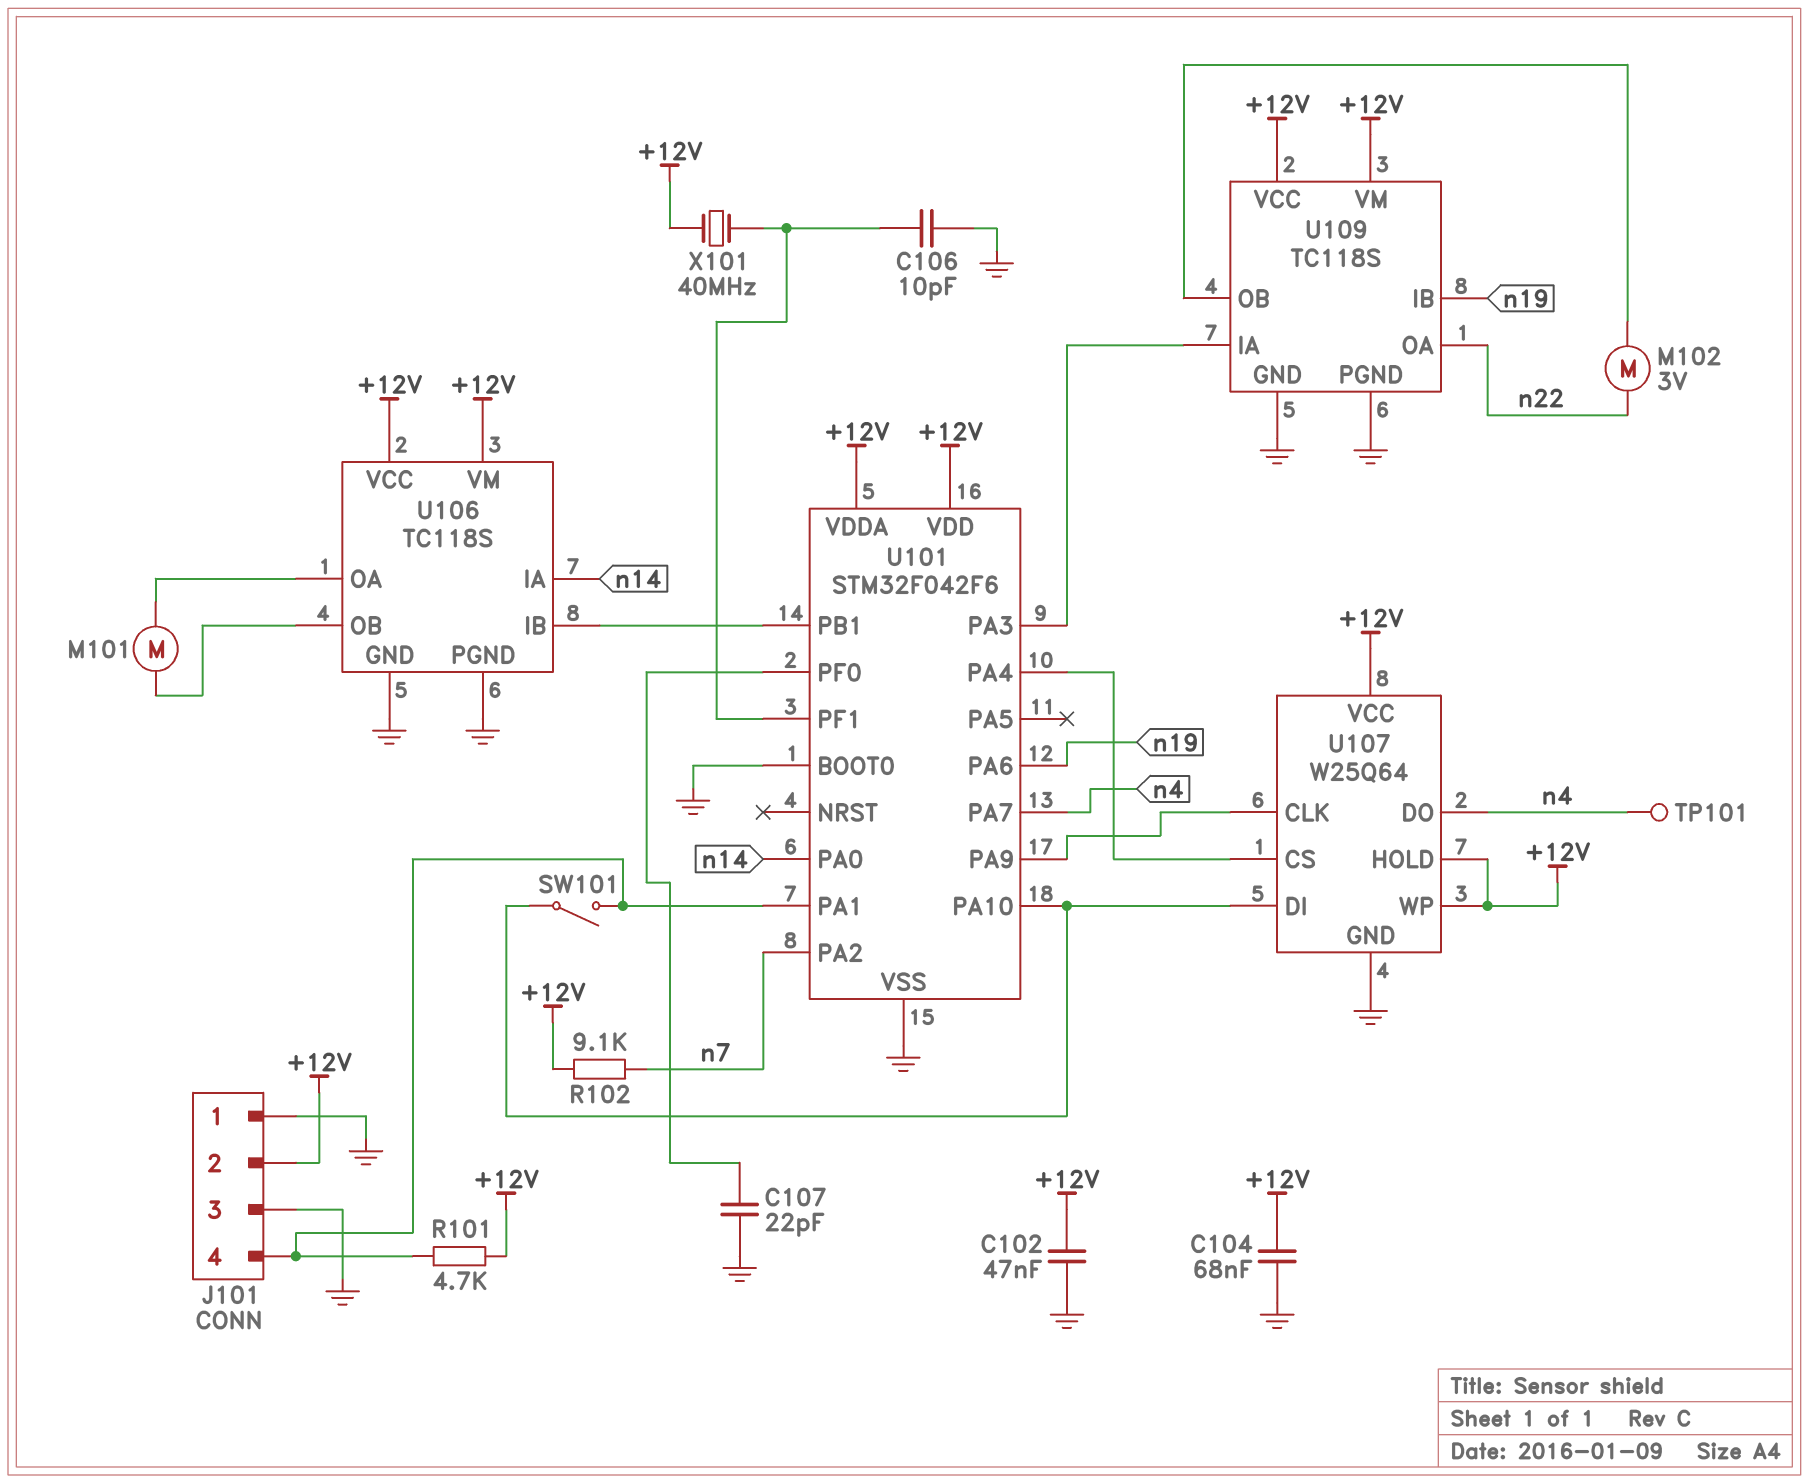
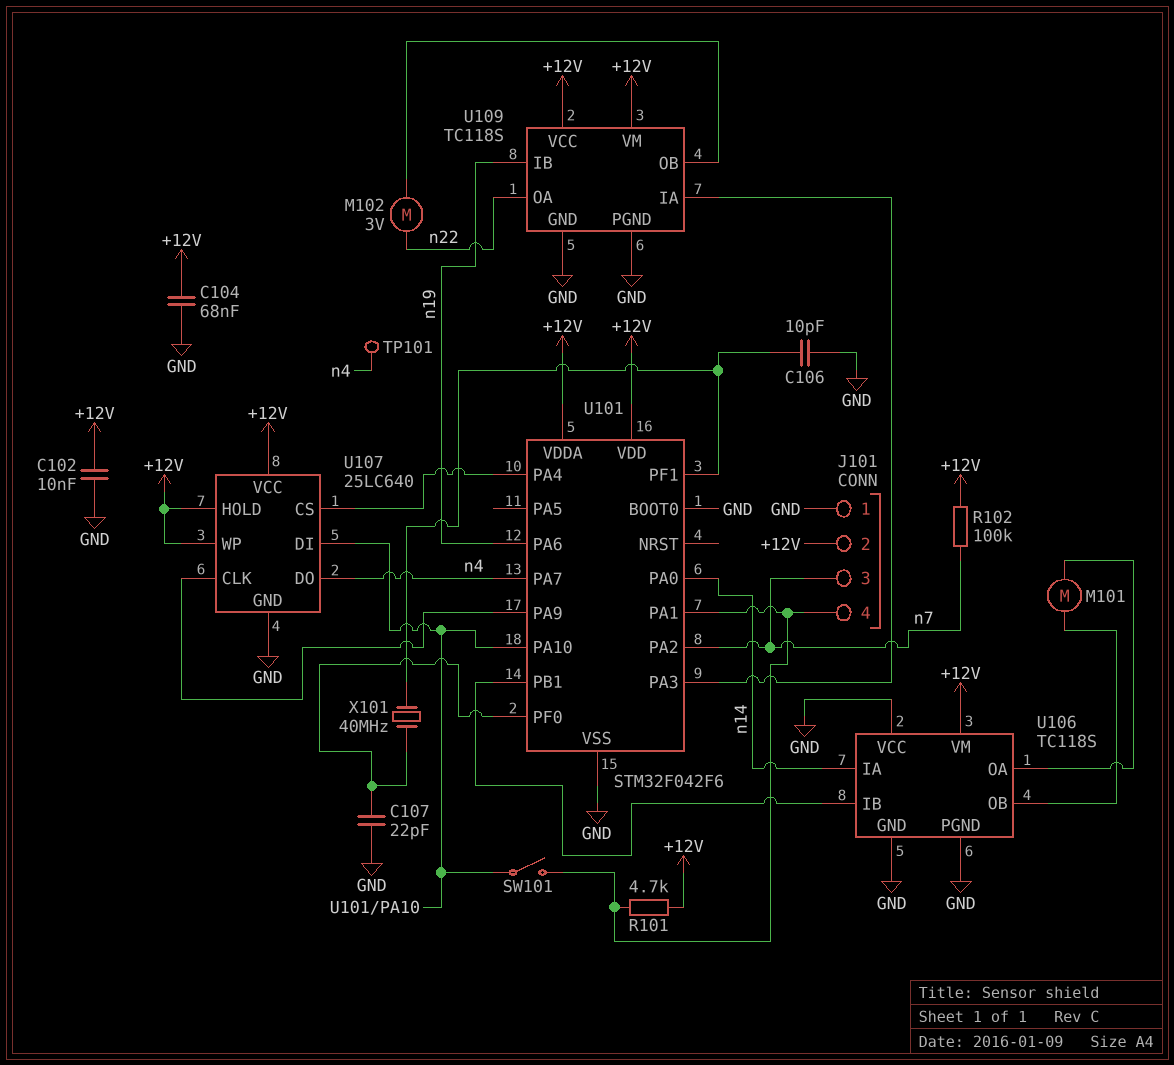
C102: 47nF (+12V, GND) -> 10nF (+12V, GND)
J101 pin 3: GND -> n7
R102: 9.1k (+12V, n7) -> 100k (+12V, n7)
U106 pin VCC: +12V -> GND
U107: W25Q64 -> 25LC640
X101: 40MHz (+12V, U101/PF1) -> 40MHz (U101/PF0, U101/PF1)

